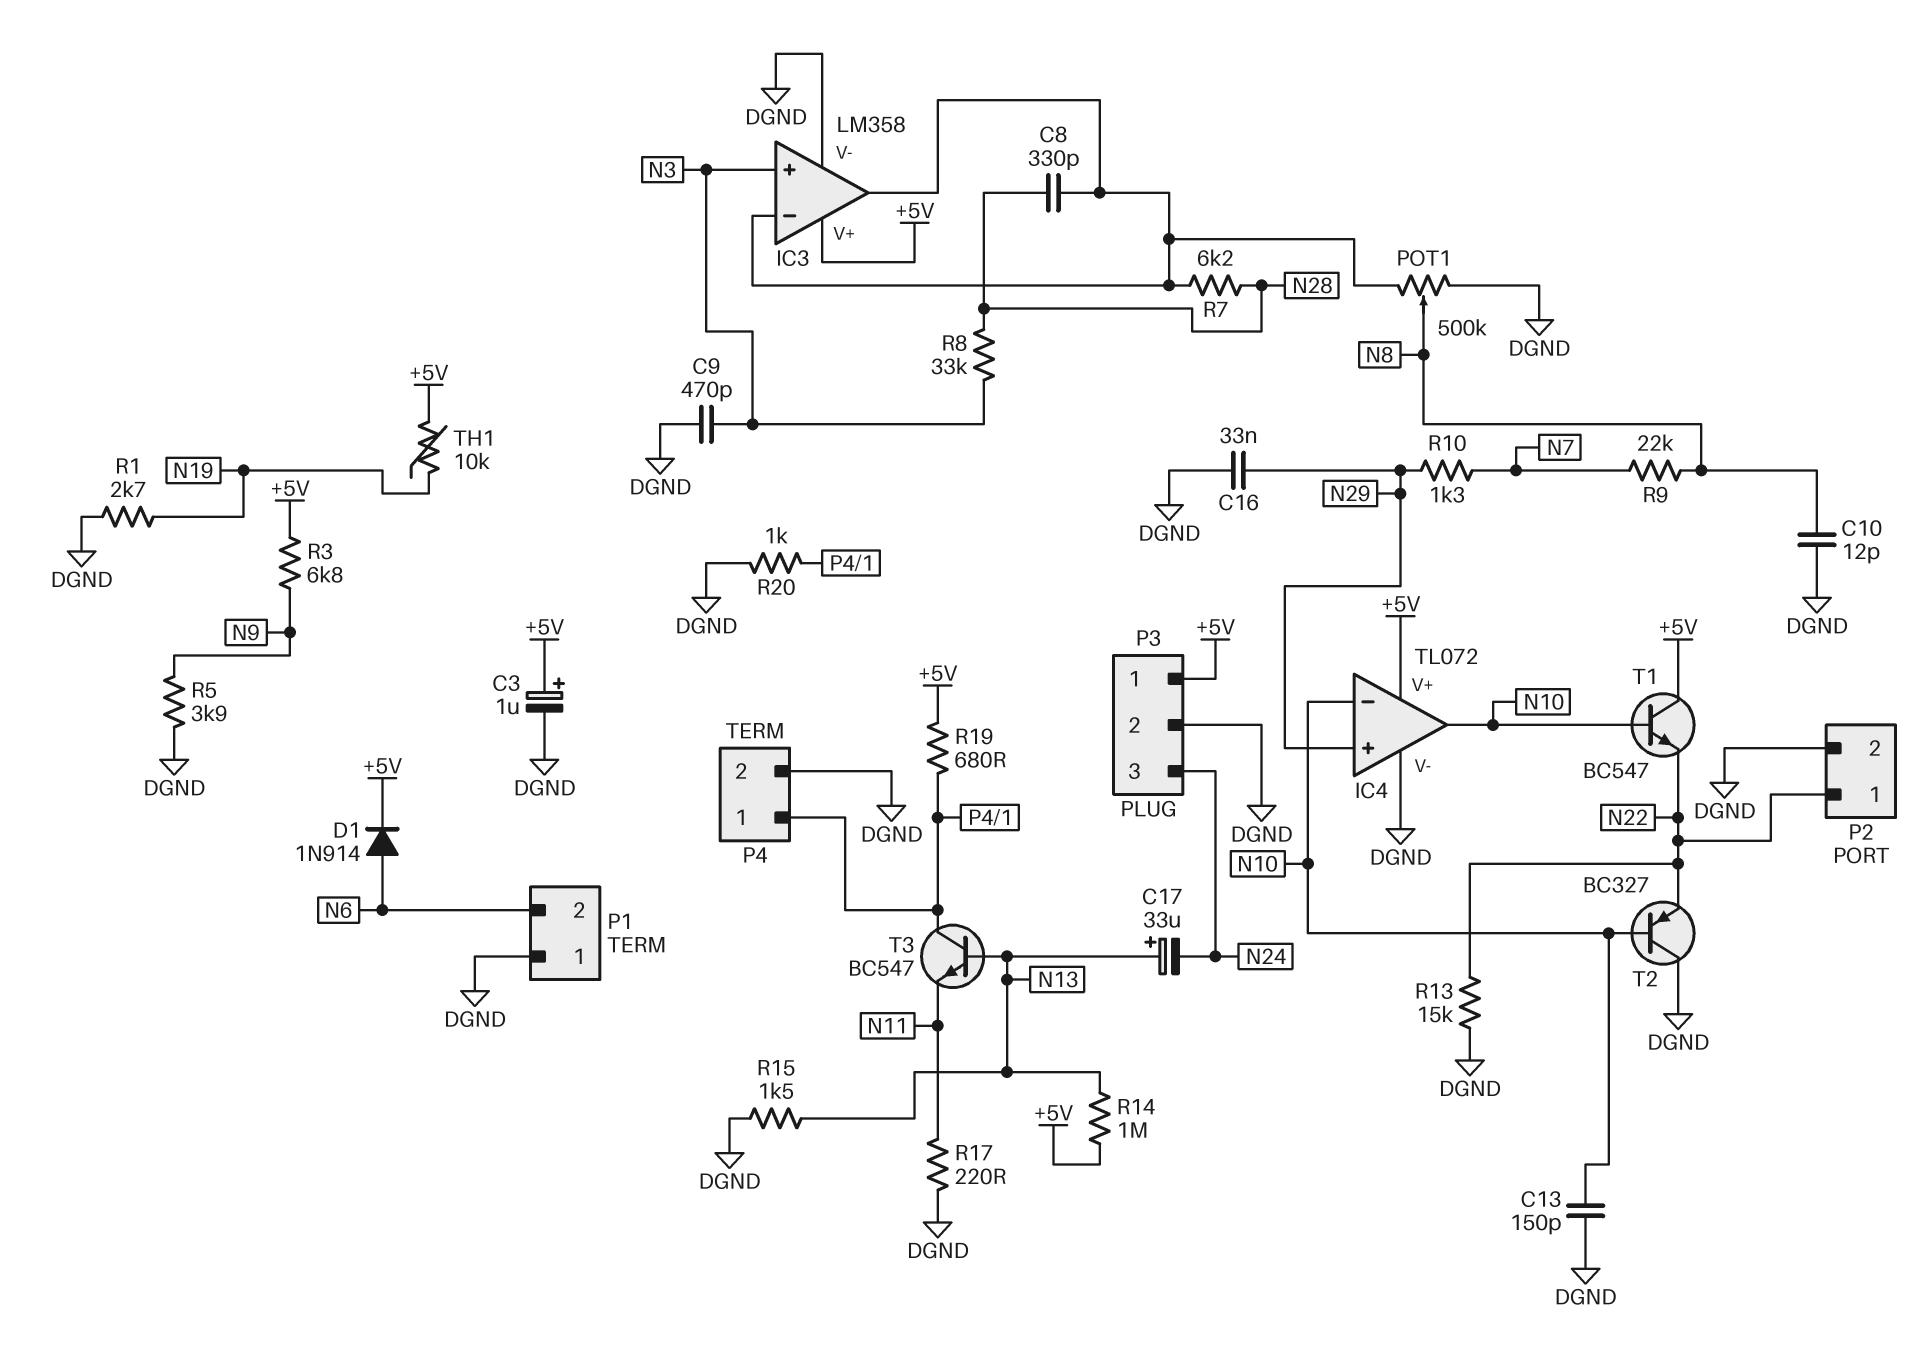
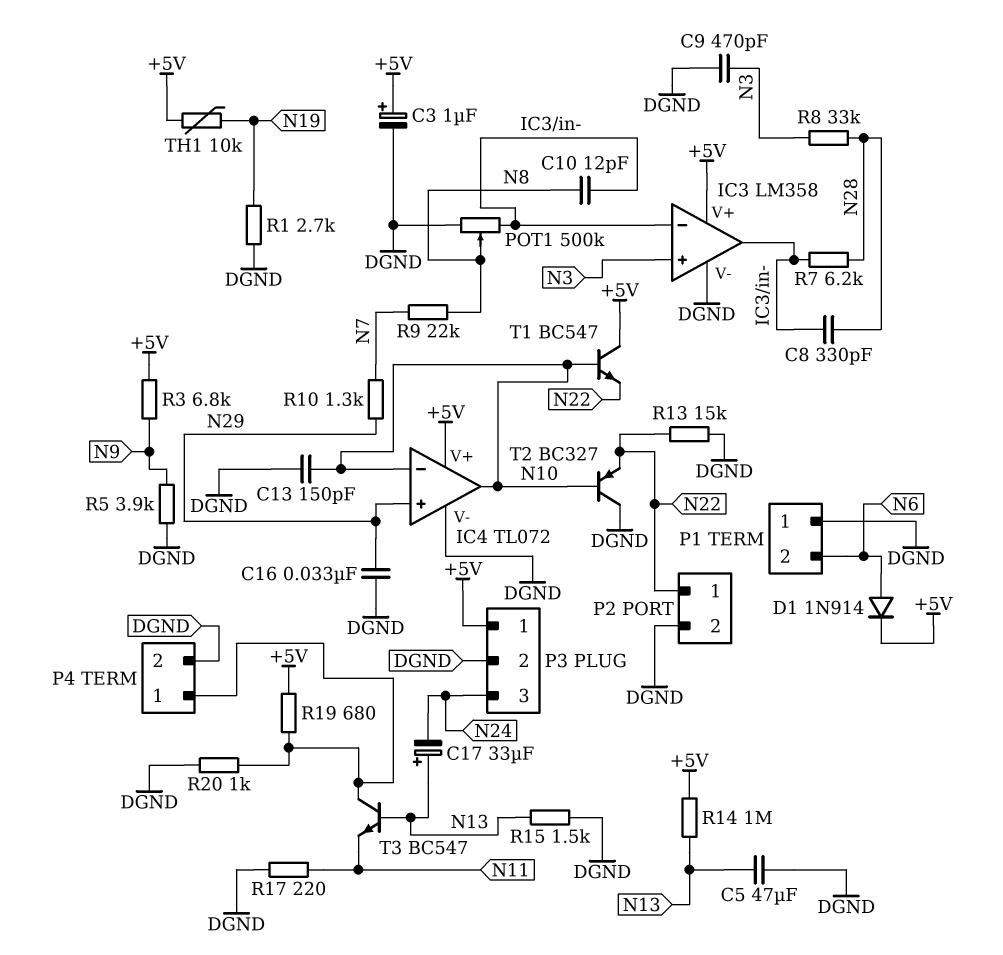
C5: none -> 47uF (DGND, N13)
C10: 12pF (DGND, N8) -> 12pF (IC3/in-, N8)

